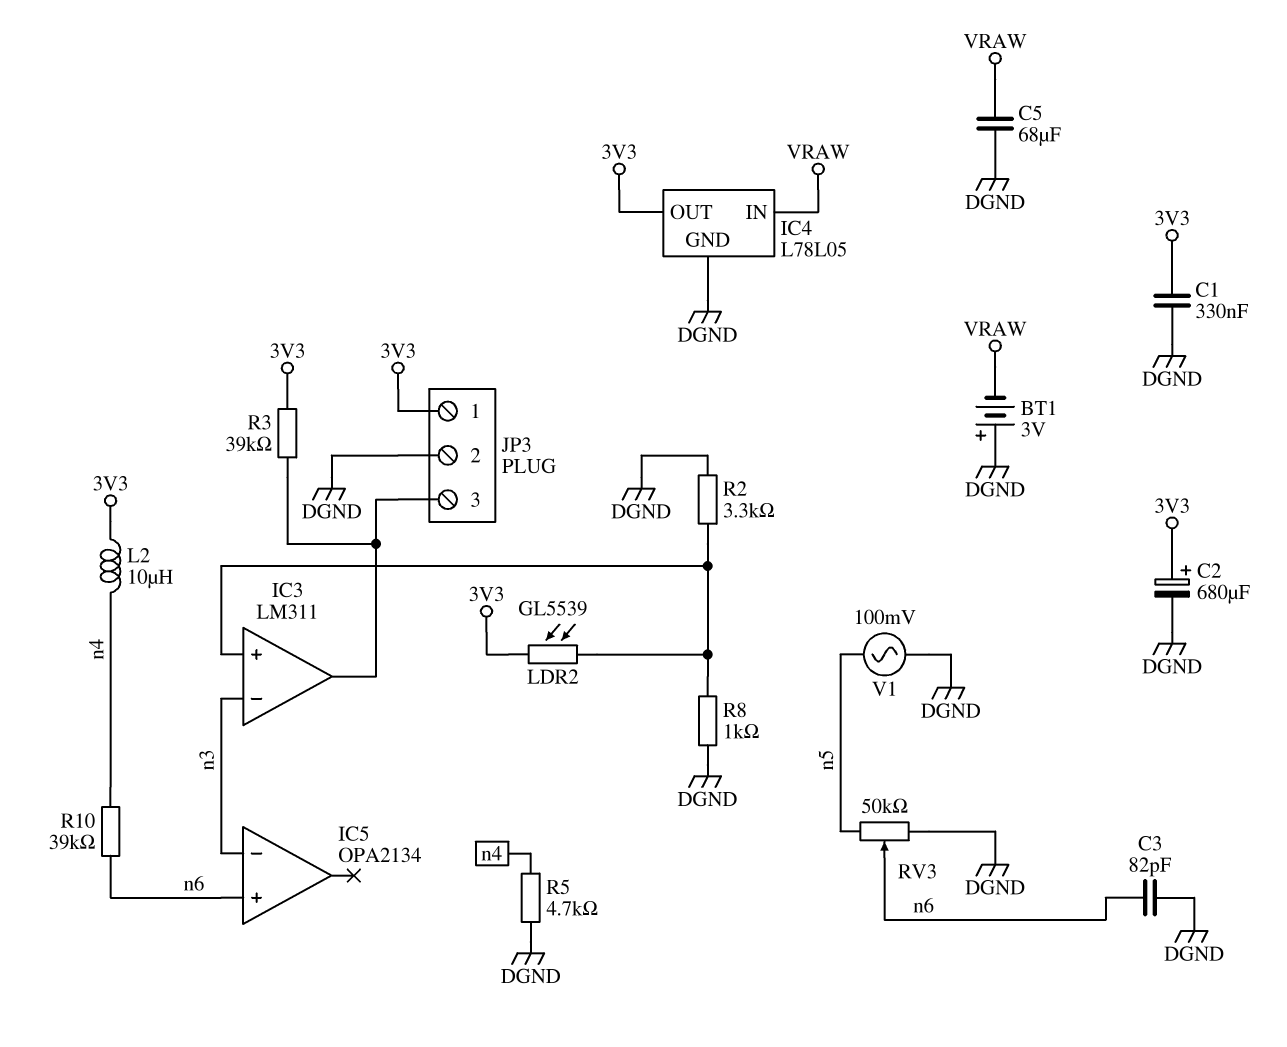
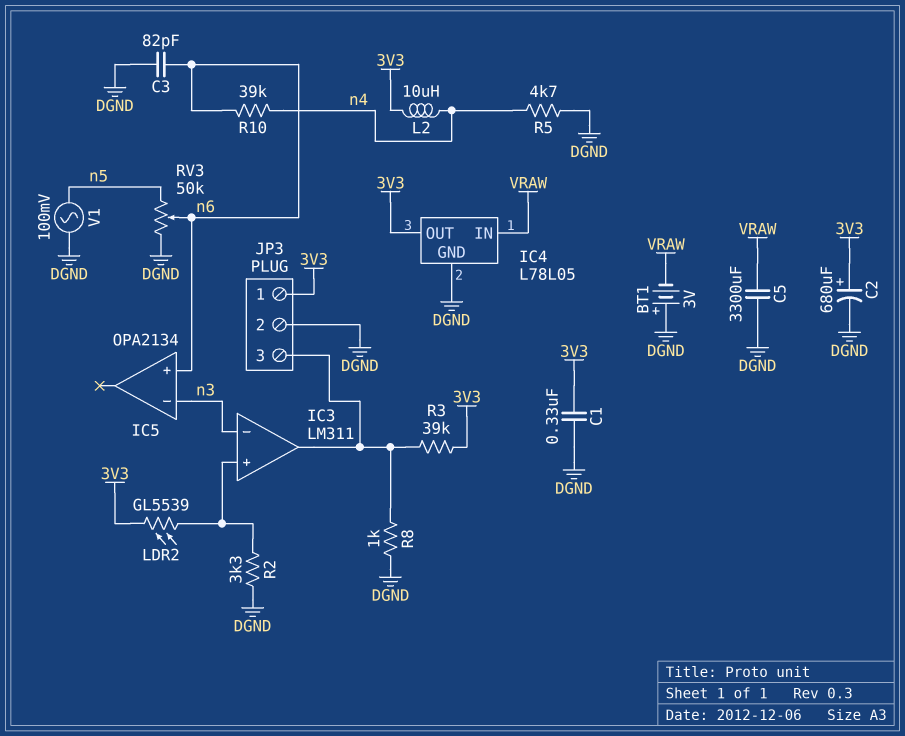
C5: 68uF (DGND, VRAW) -> 3300uF (DGND, VRAW)
R8: 1k (DGND, IC3/in+) -> 1k (DGND, IC3/out)

